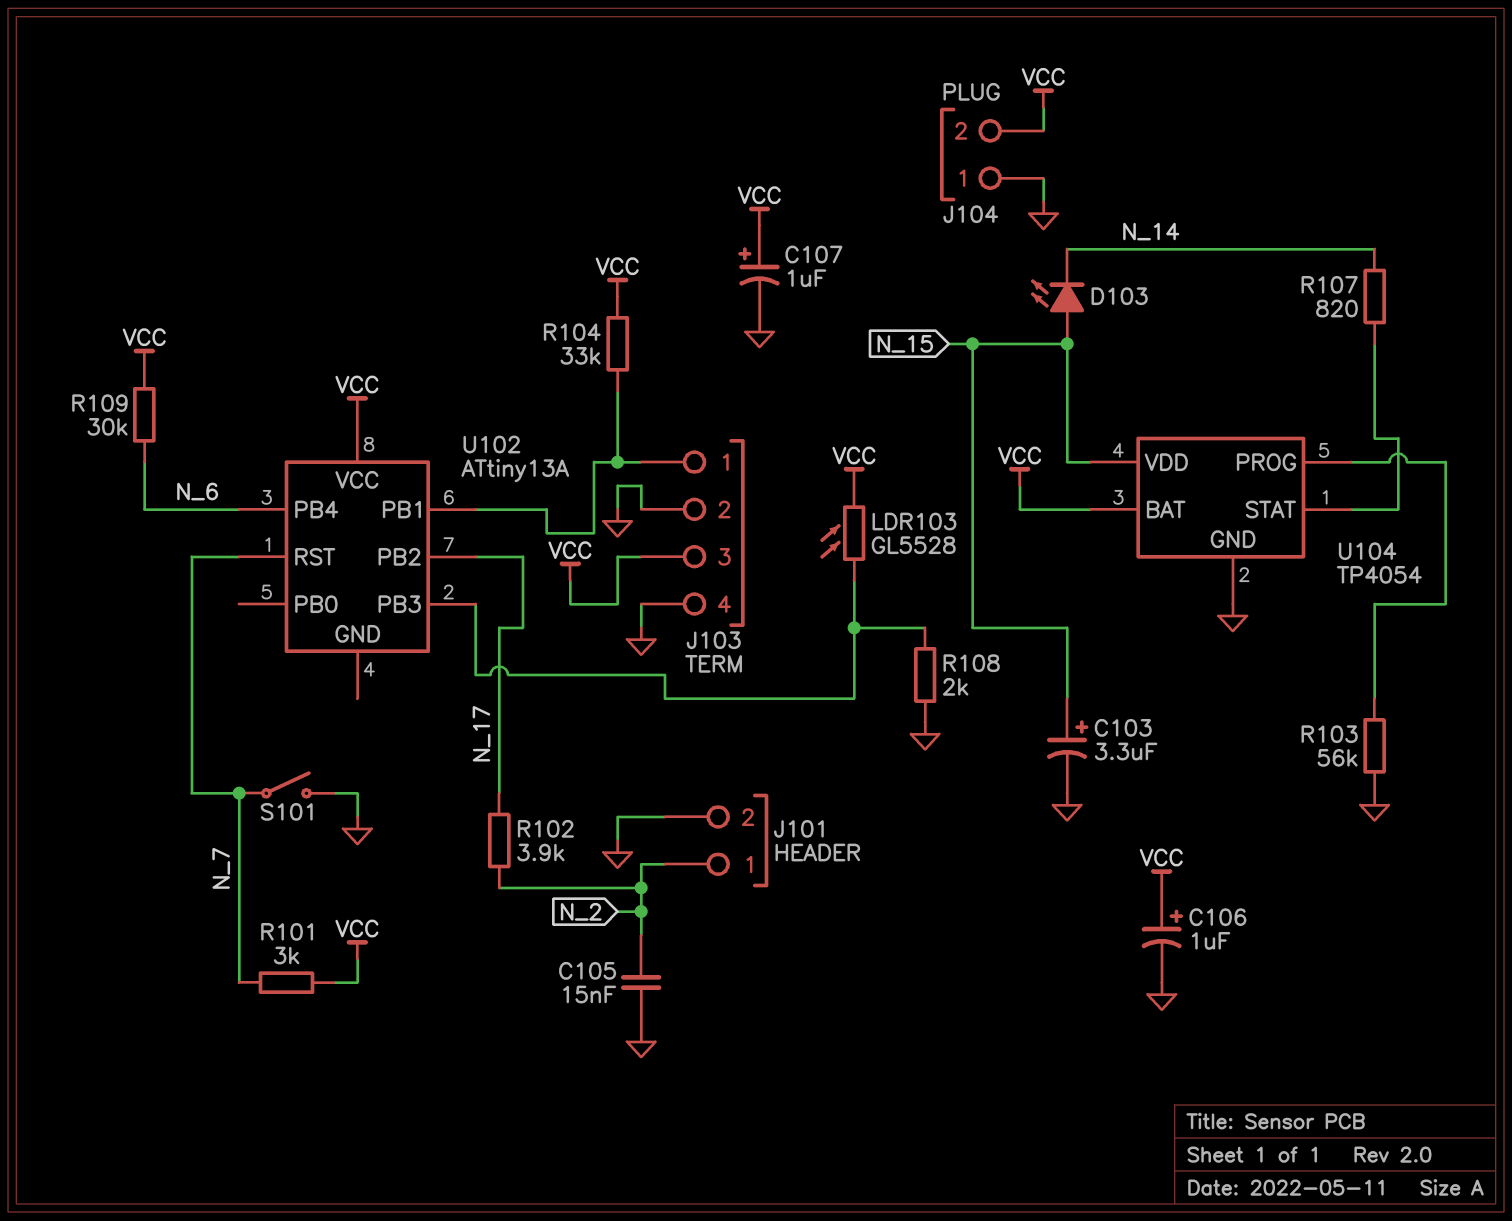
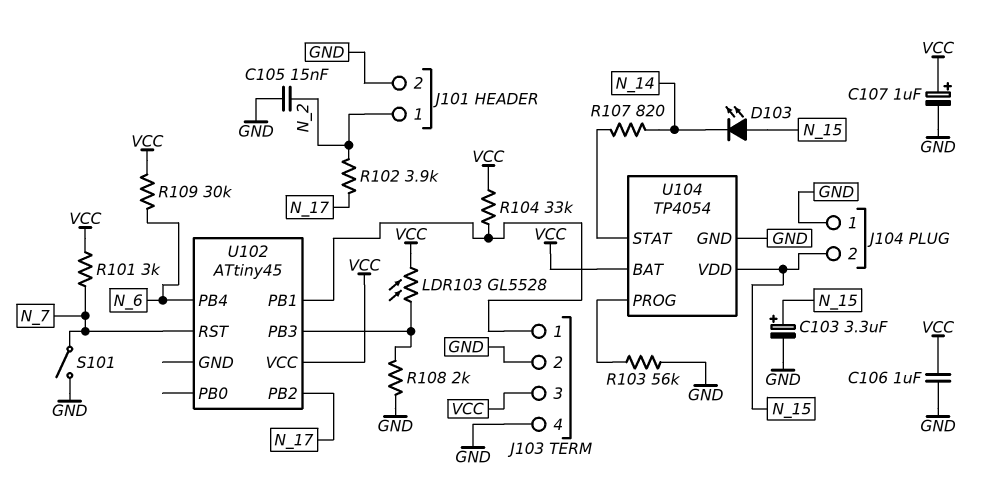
C106: 1uF (plus VCC, minus GND) -> 1uF (GND, VCC)
J104 pin 2: VCC -> N_15
U102: ATtiny13A -> ATtiny45

